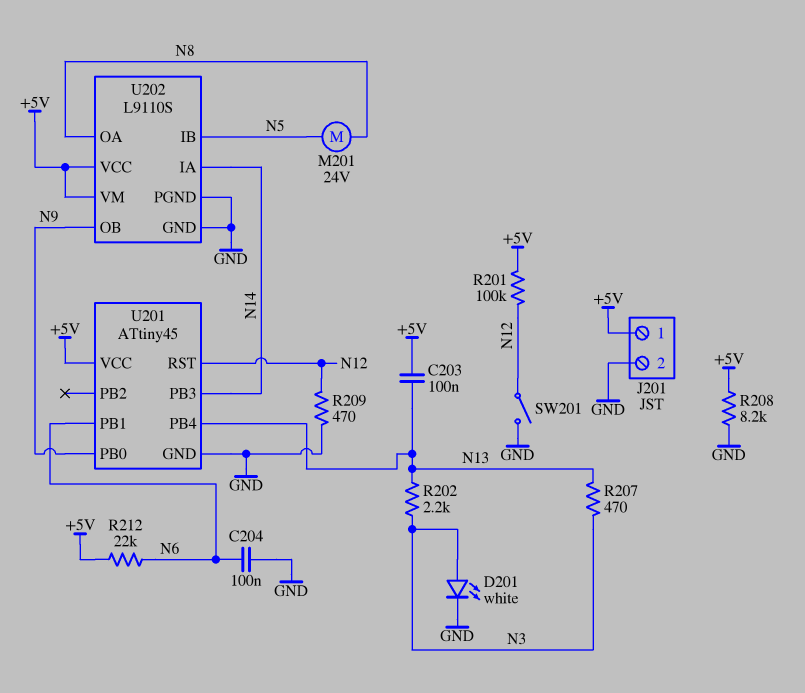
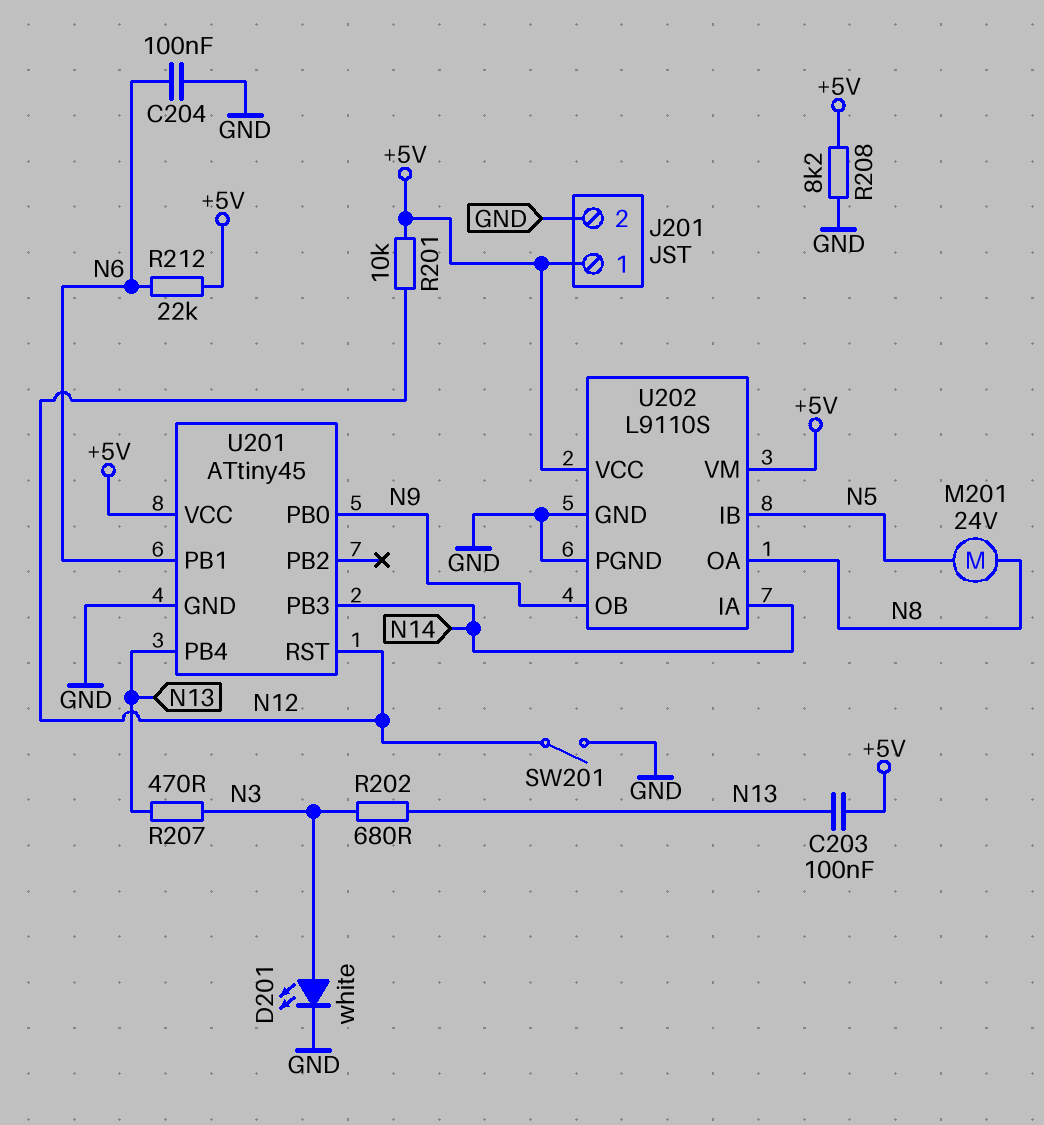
R201: 100k (+5V, N12) -> 10k (+5V, N12)
R202: 2.2k (N3, N13) -> 680 (N3, N13)
R209: 470 (GND, N12) -> none

